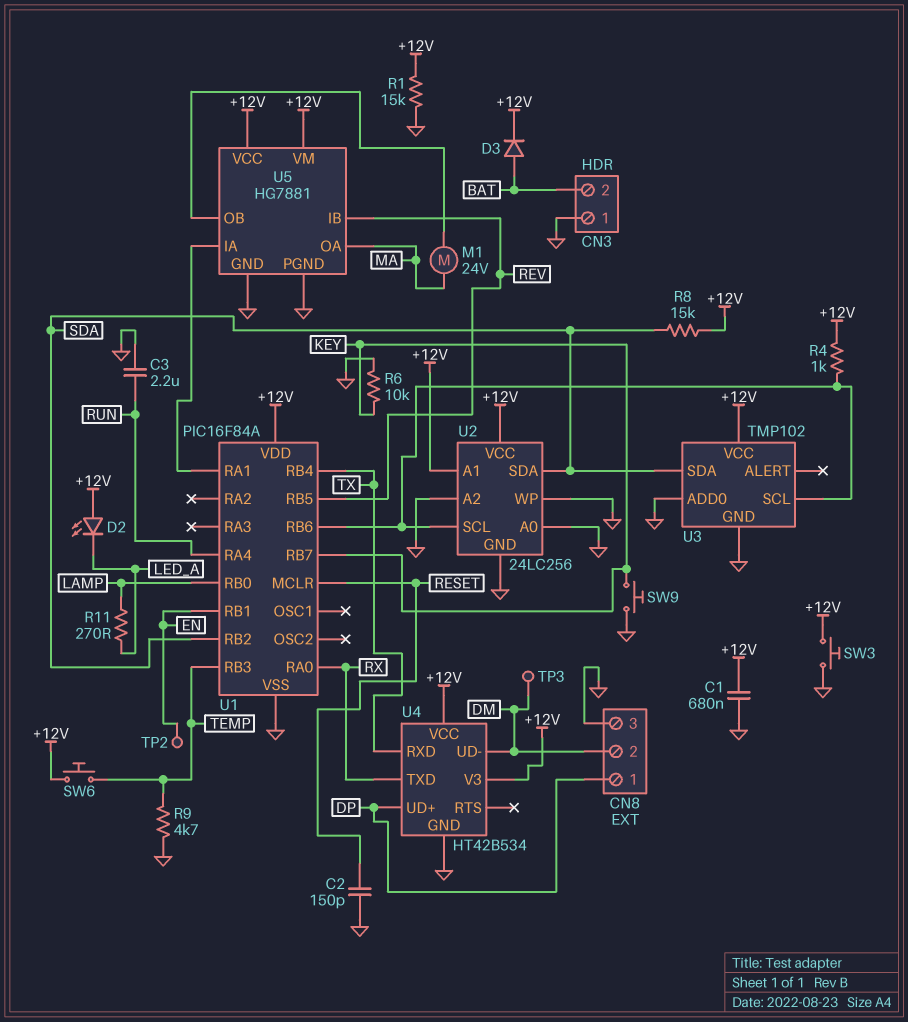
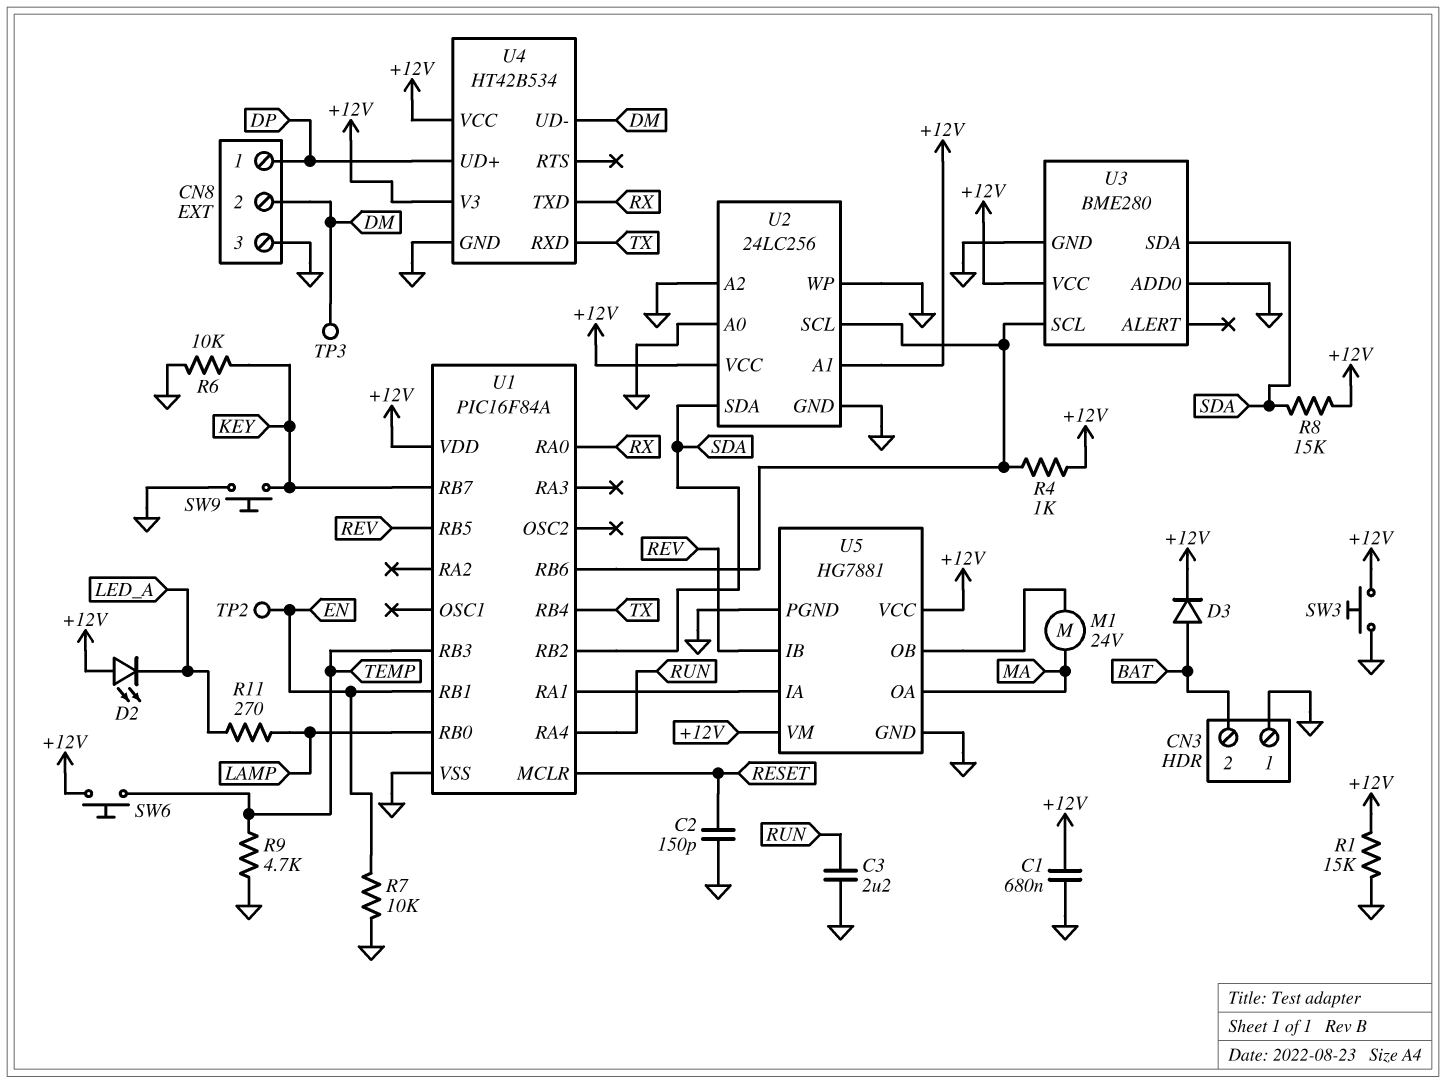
R7: none -> 10k (EN, GND)
U3: TMP102 -> BME280

